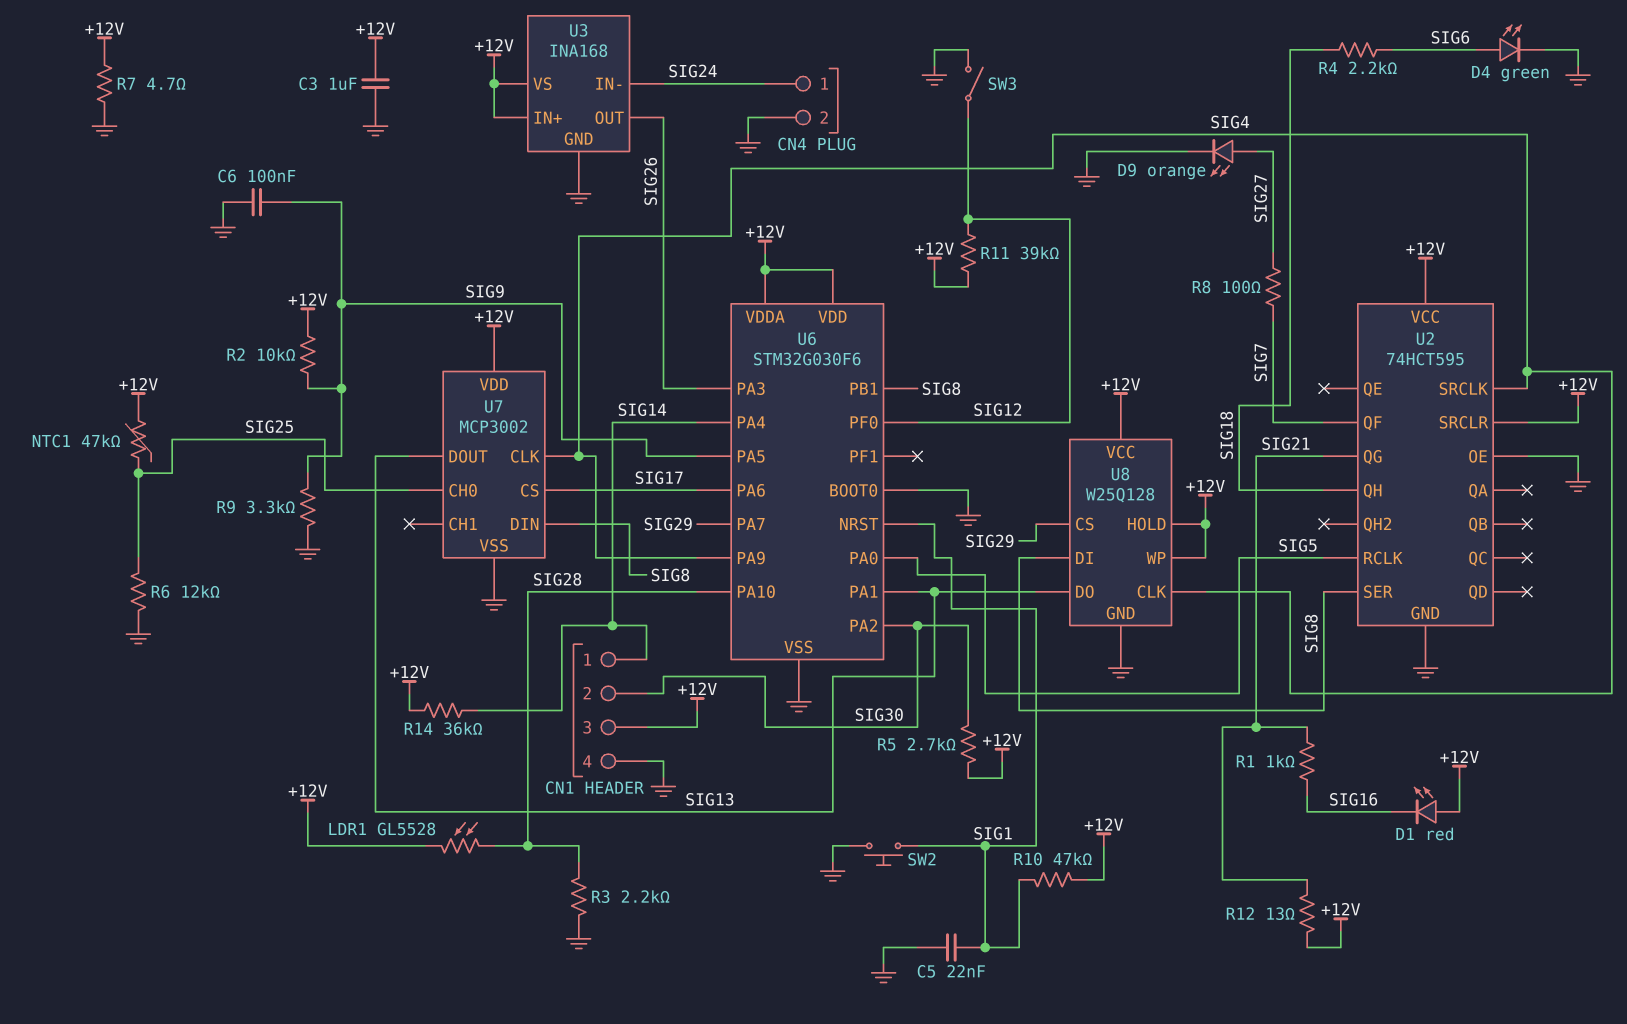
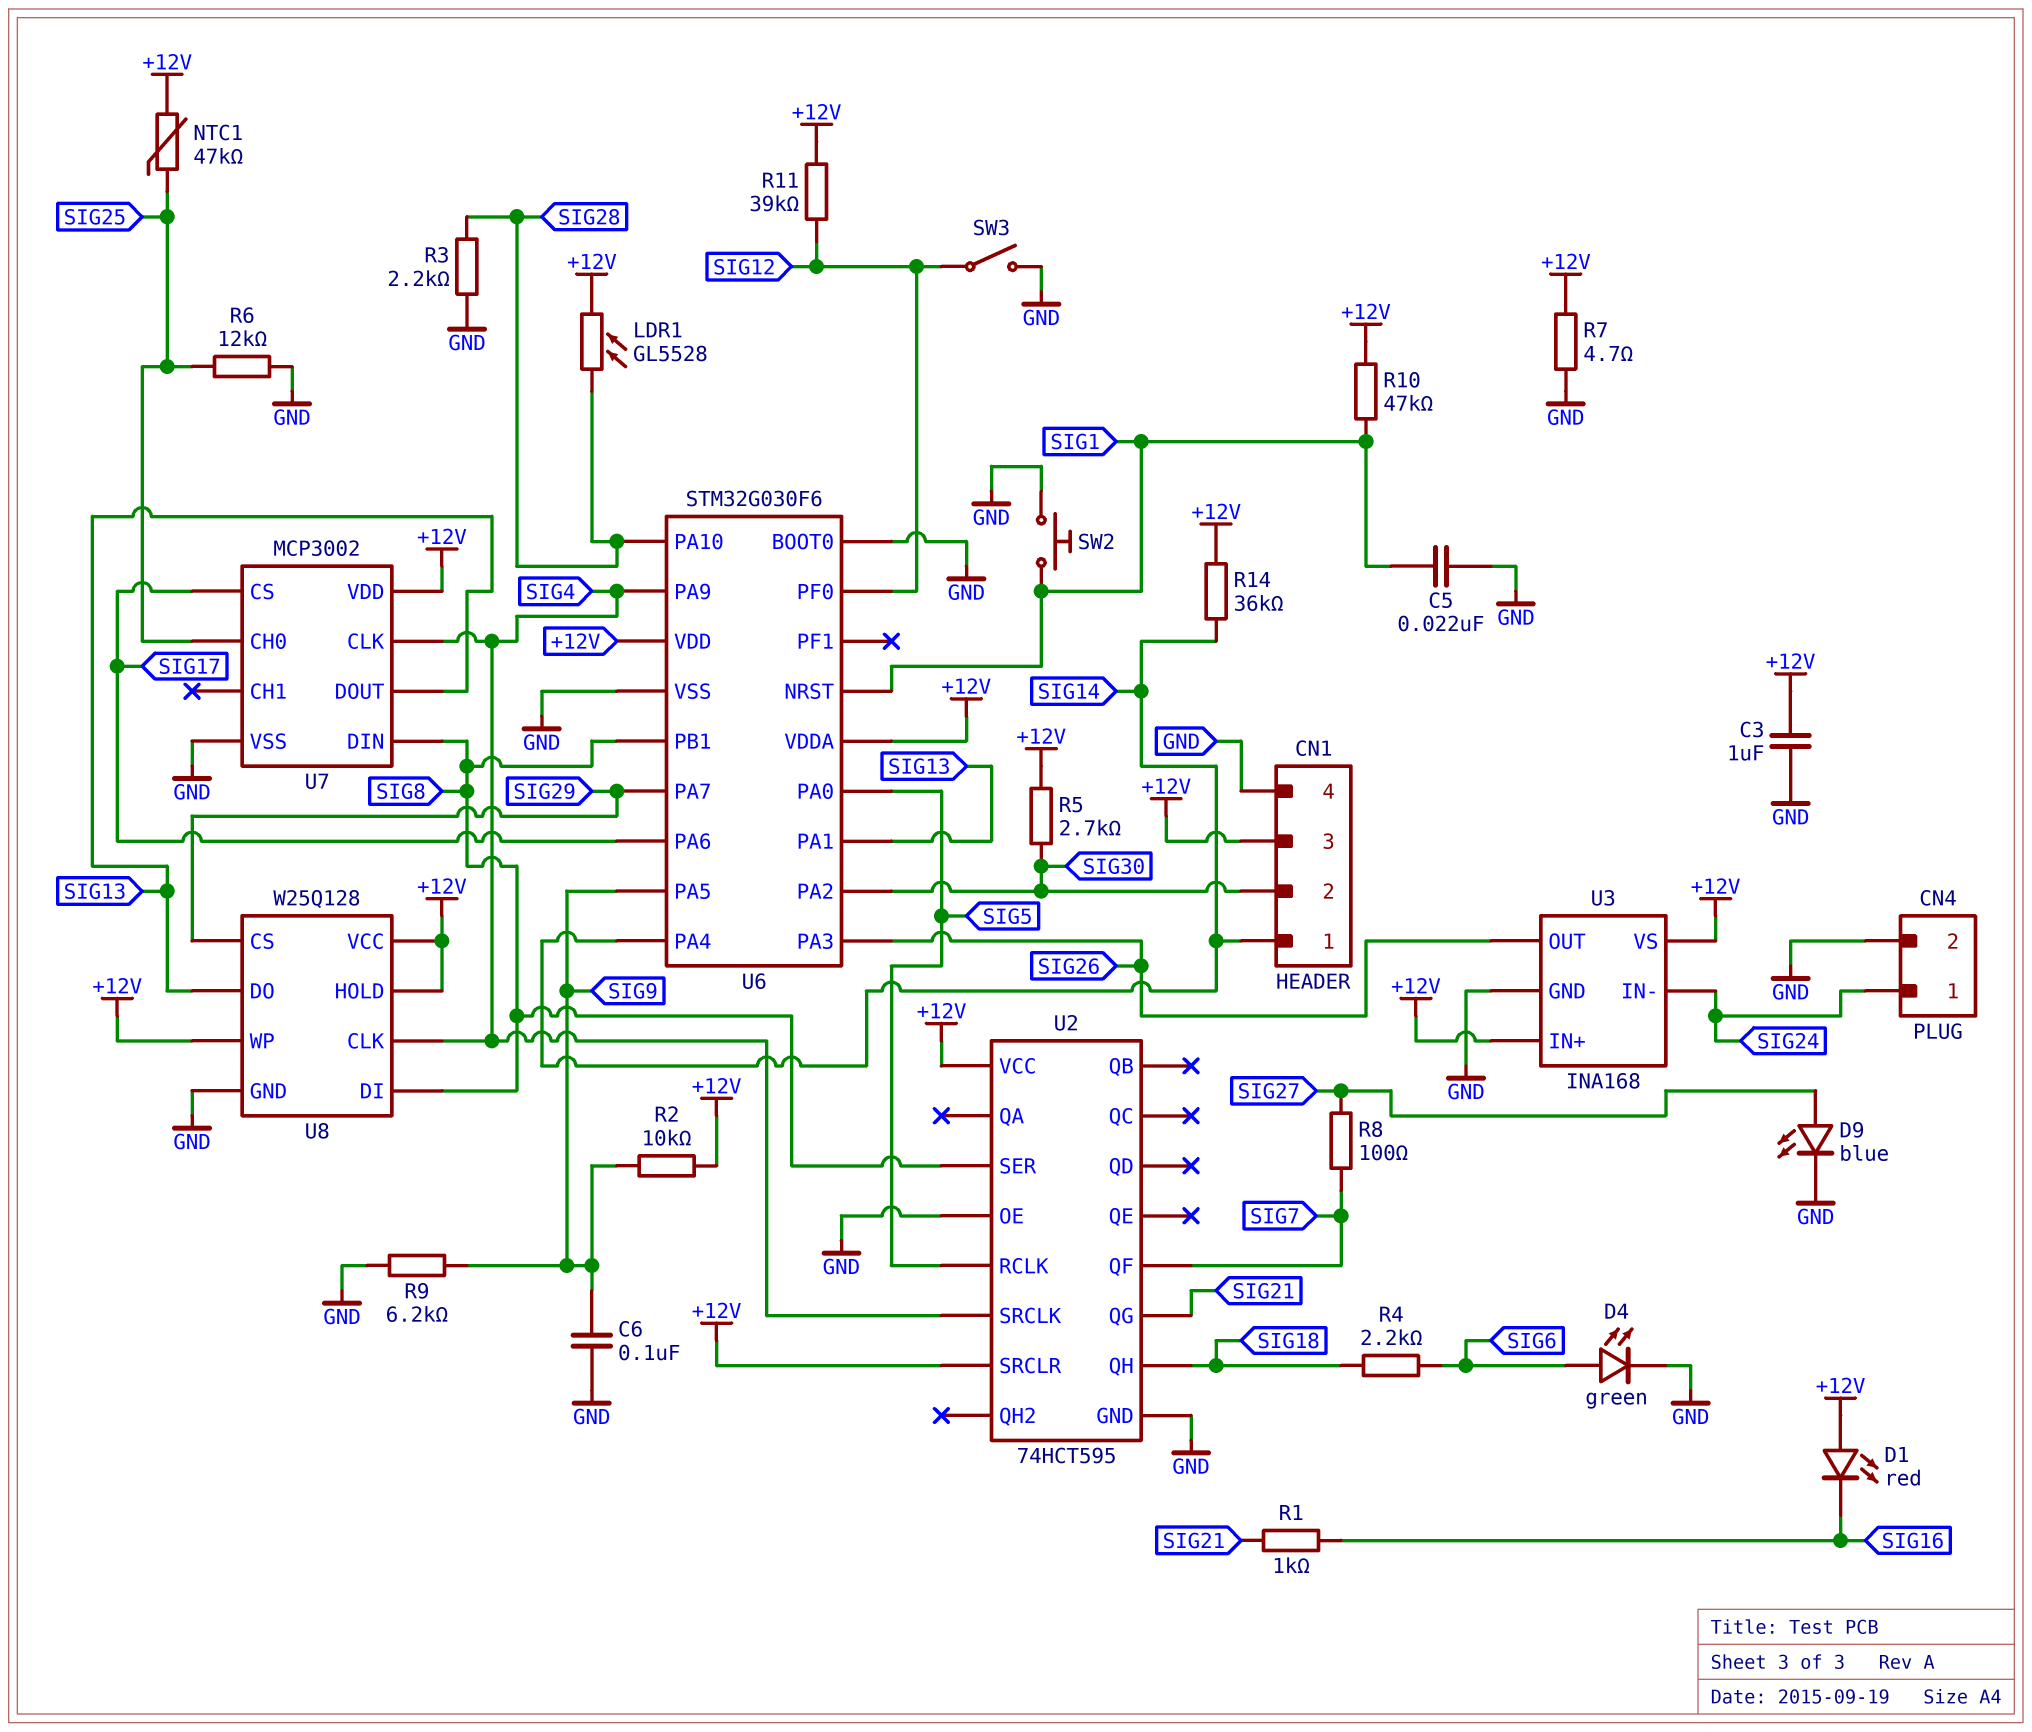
D9: LED orange (A SIG27, K GND) -> LED blue (A SIG27, K GND)
R9: 3.3k (GND, SIG9) -> 6.2k (GND, SIG9)
R12: 13 (+12V, SIG21) -> none

